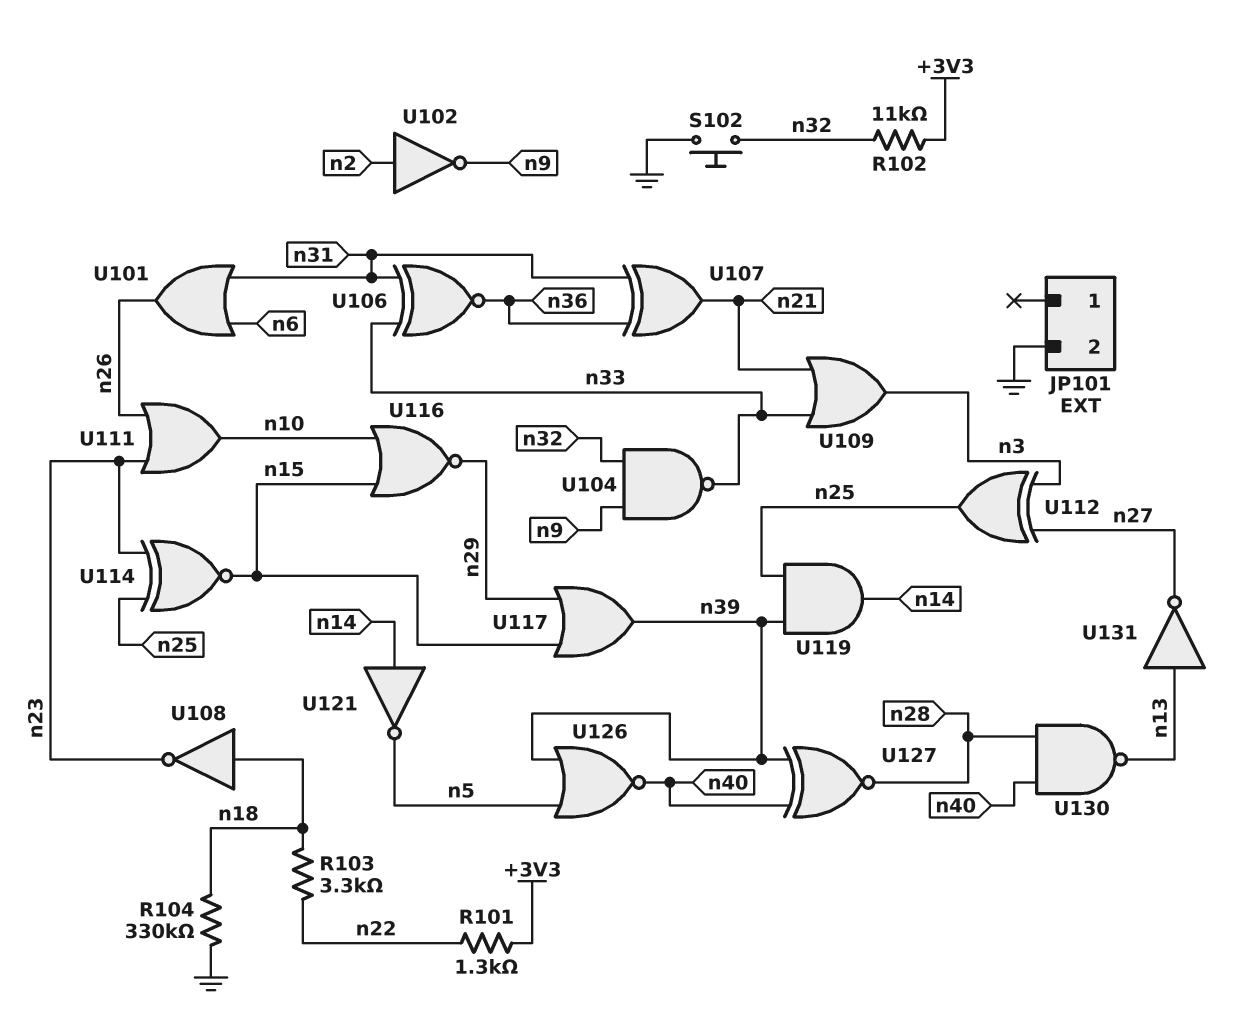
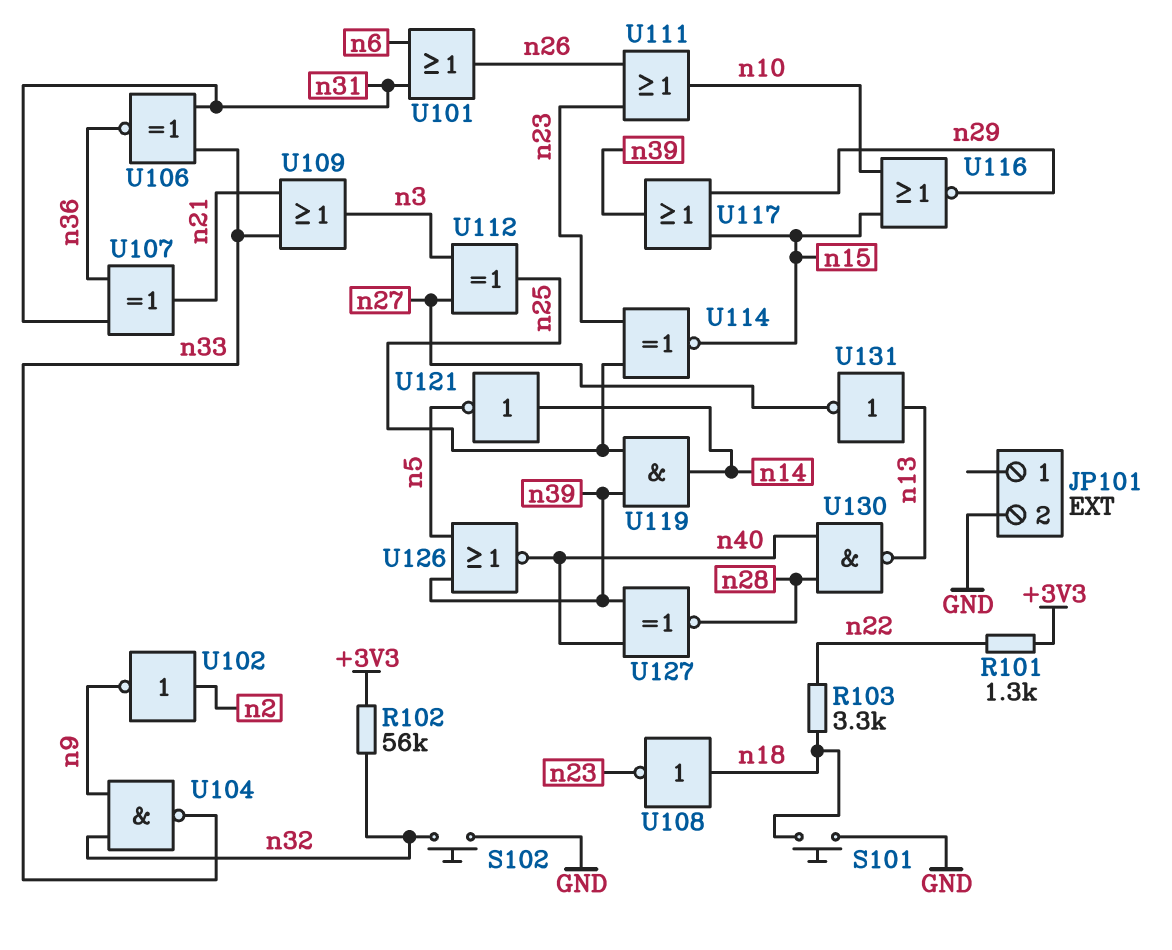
R102: 11k (+3V3, n32) -> 56k (+3V3, n32)
R104: 330k (GND, n18) -> none
S101: none -> button (GND, n18)

